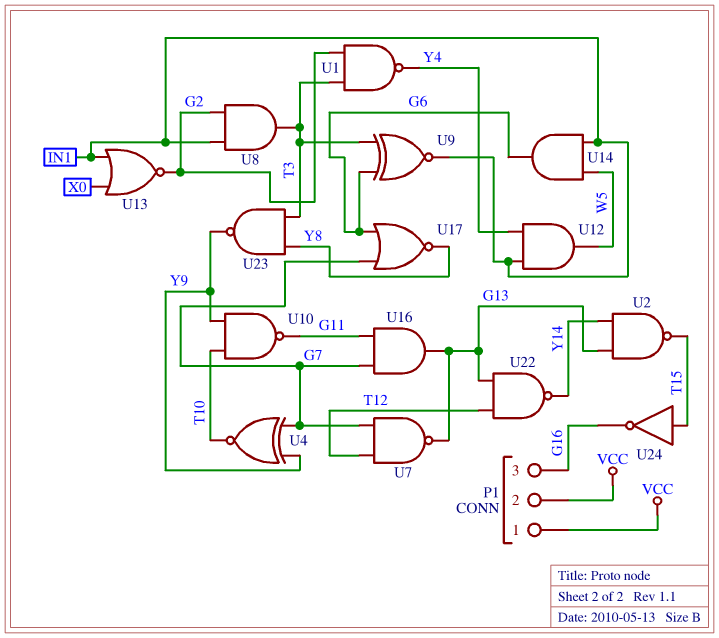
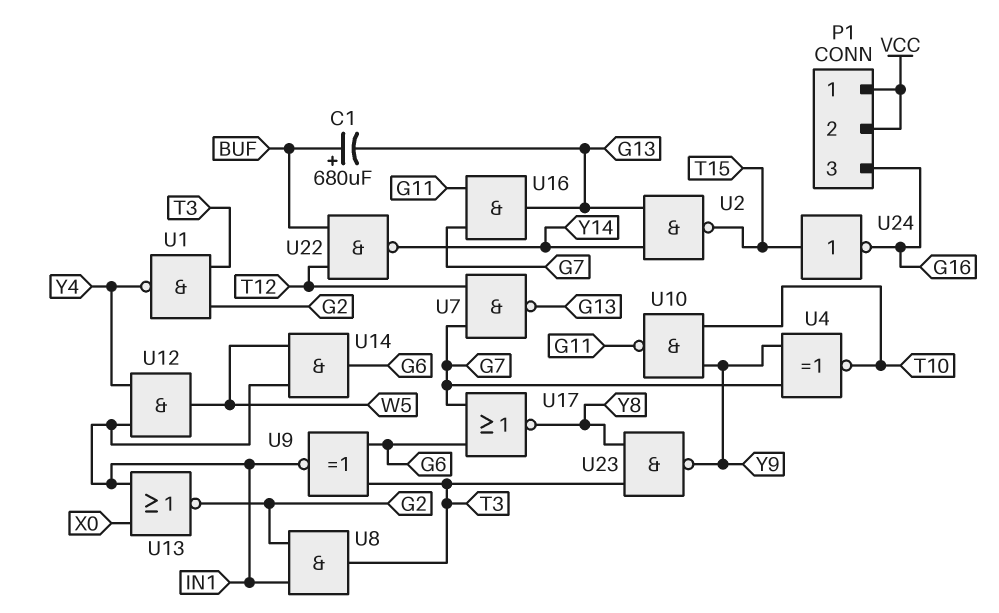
C1: none -> 680uF (plus BUF, minus G13)
U22: NAND (in G13, in T12, out Y14) -> NAND (in BUF, in T12, out Y14)

